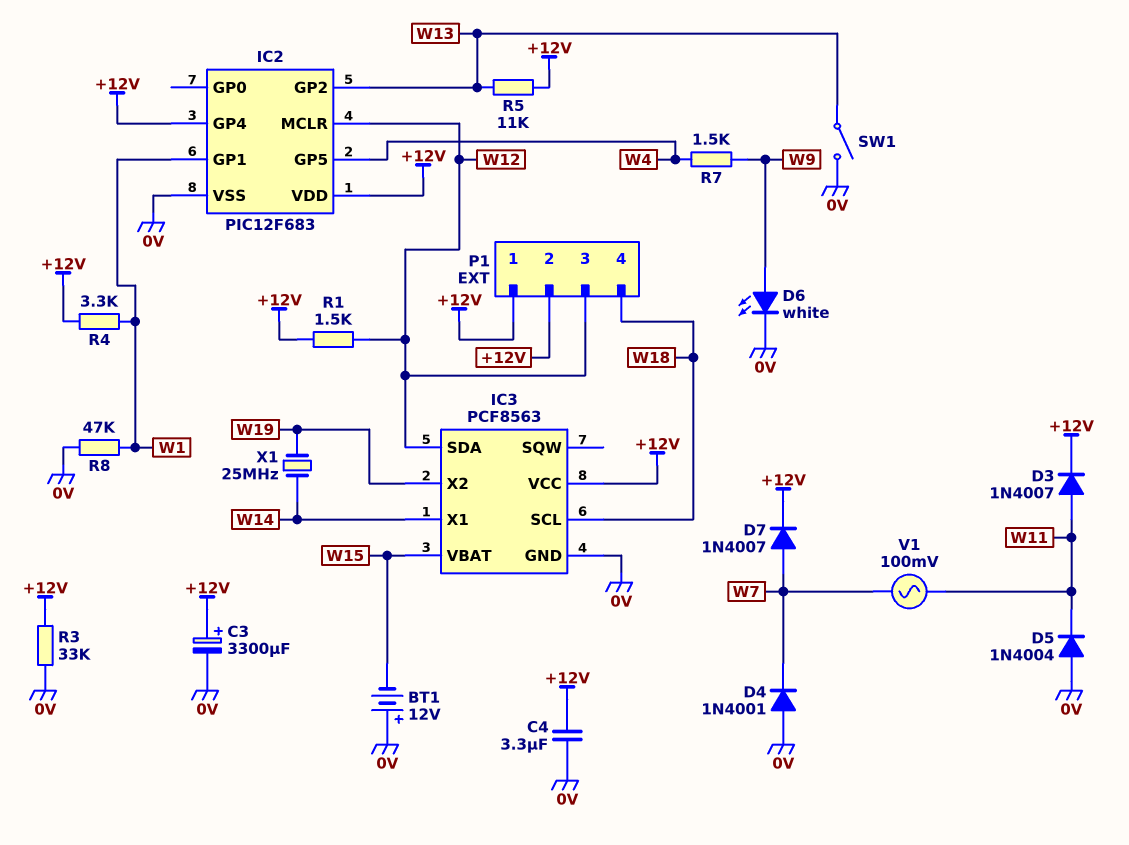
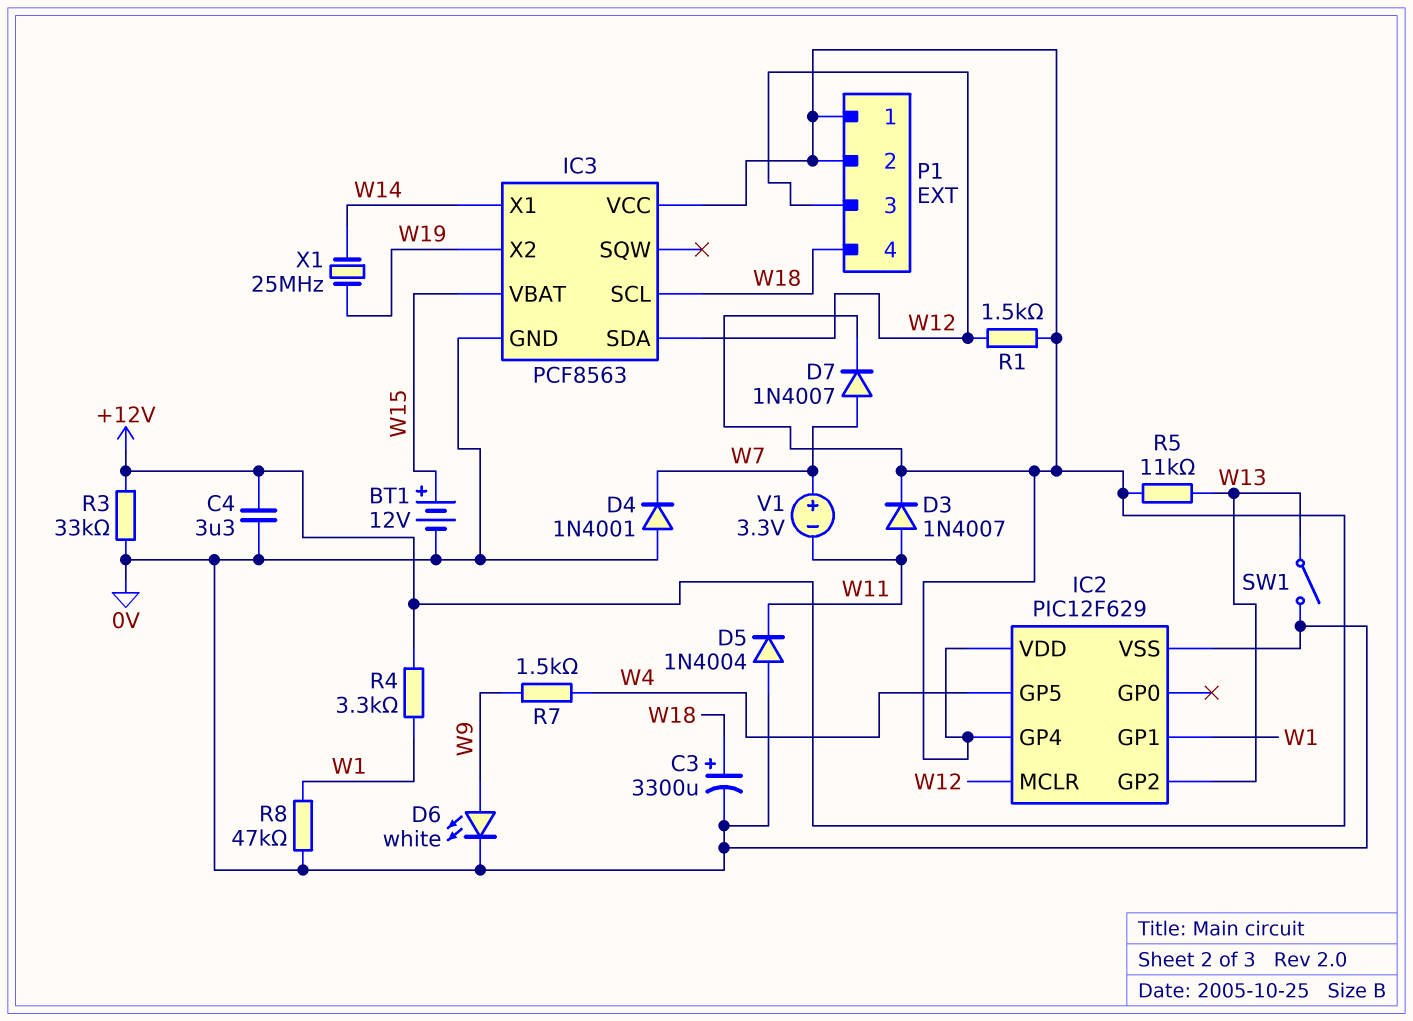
BT1: 12V (plus 0V, minus W15) -> 12V (plus W15, minus 0V)
C3: 3300uF (plus +12V, minus 0V) -> 3300uF (plus W18, minus 0V)
IC2: PIC12F683 -> PIC12F629
V1: AC 100mV (W7, W11) -> 3.3V (plus W7, minus W11)

